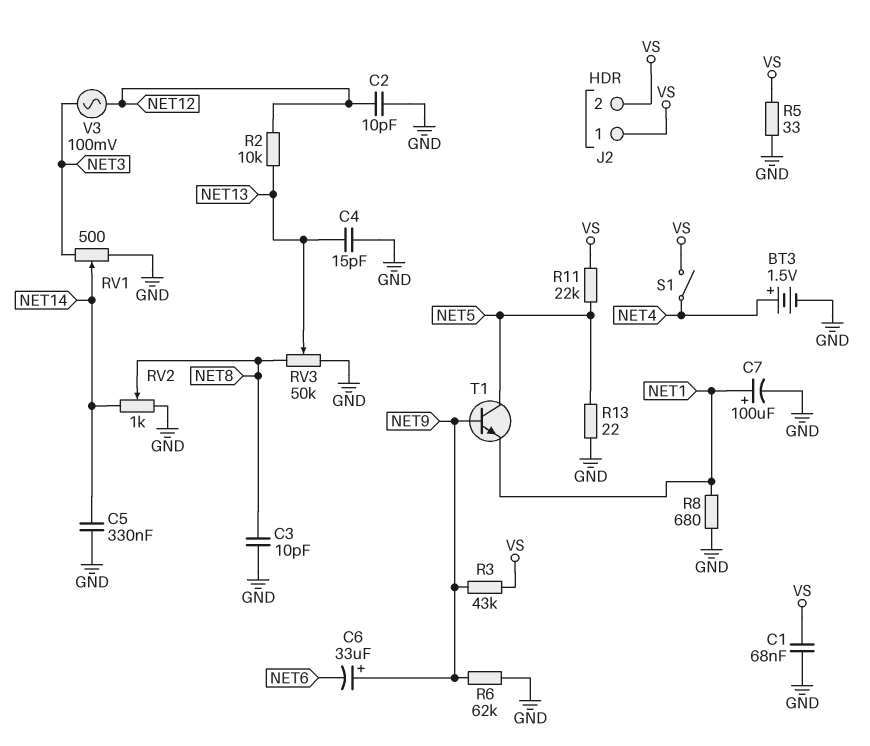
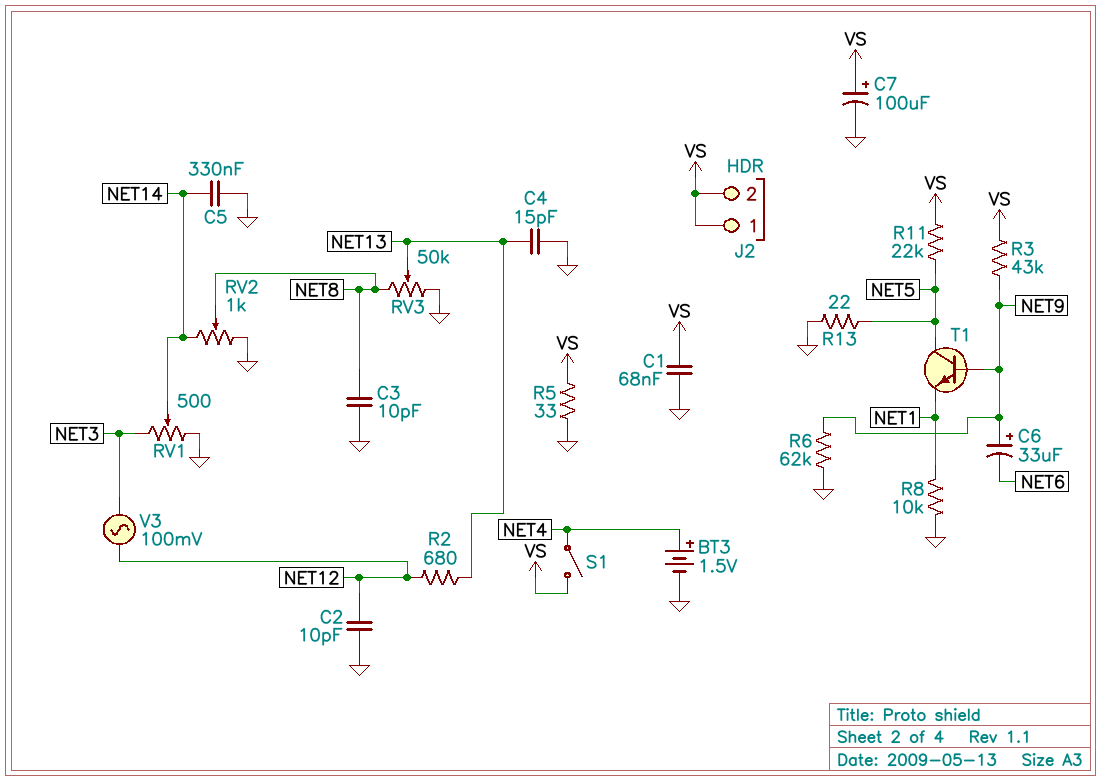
C7: 100uF (plus NET1, minus GND) -> 100uF (plus VS, minus GND)
R2: 10k (NET12, NET13) -> 680 (NET12, NET13)
R8: 680 (GND, NET1) -> 10k (GND, NET1)

